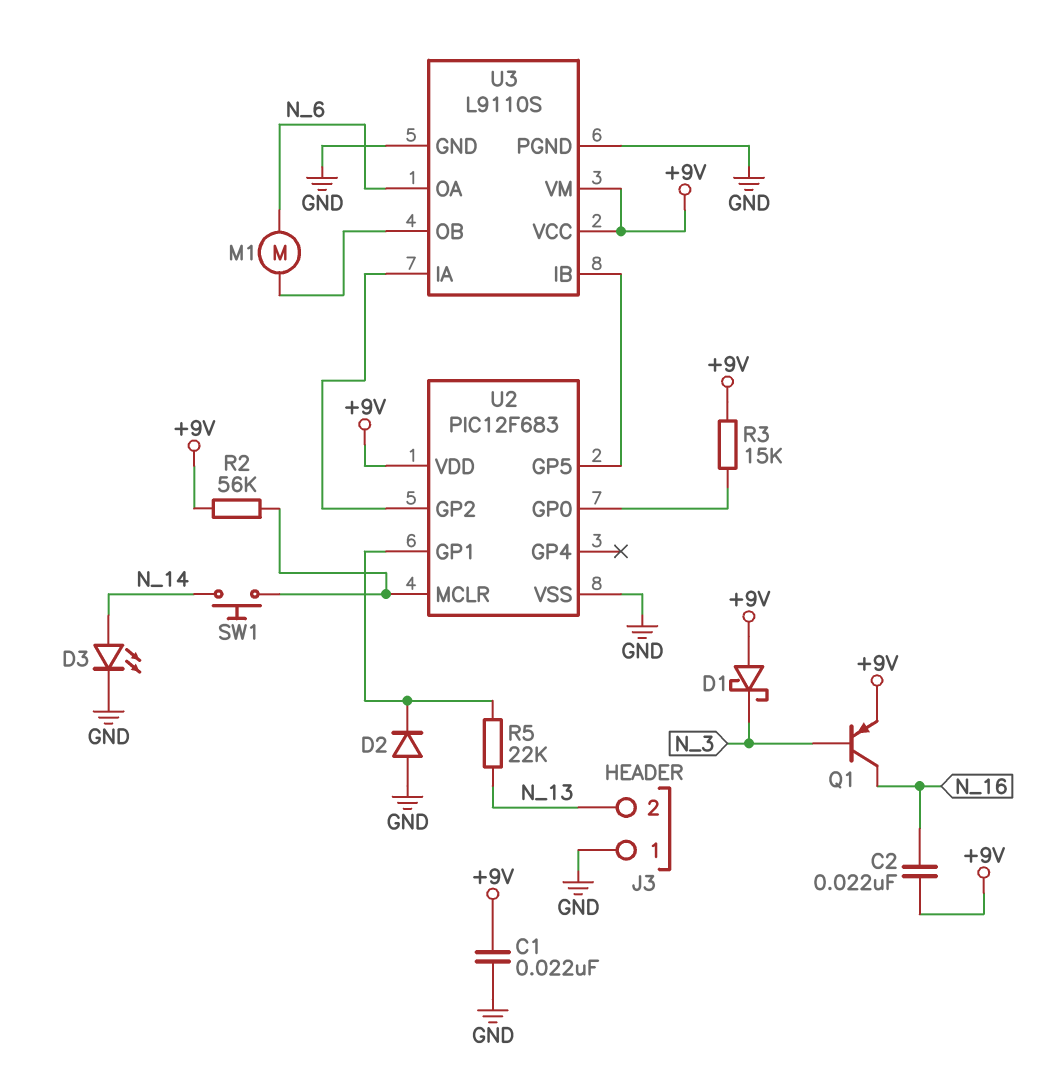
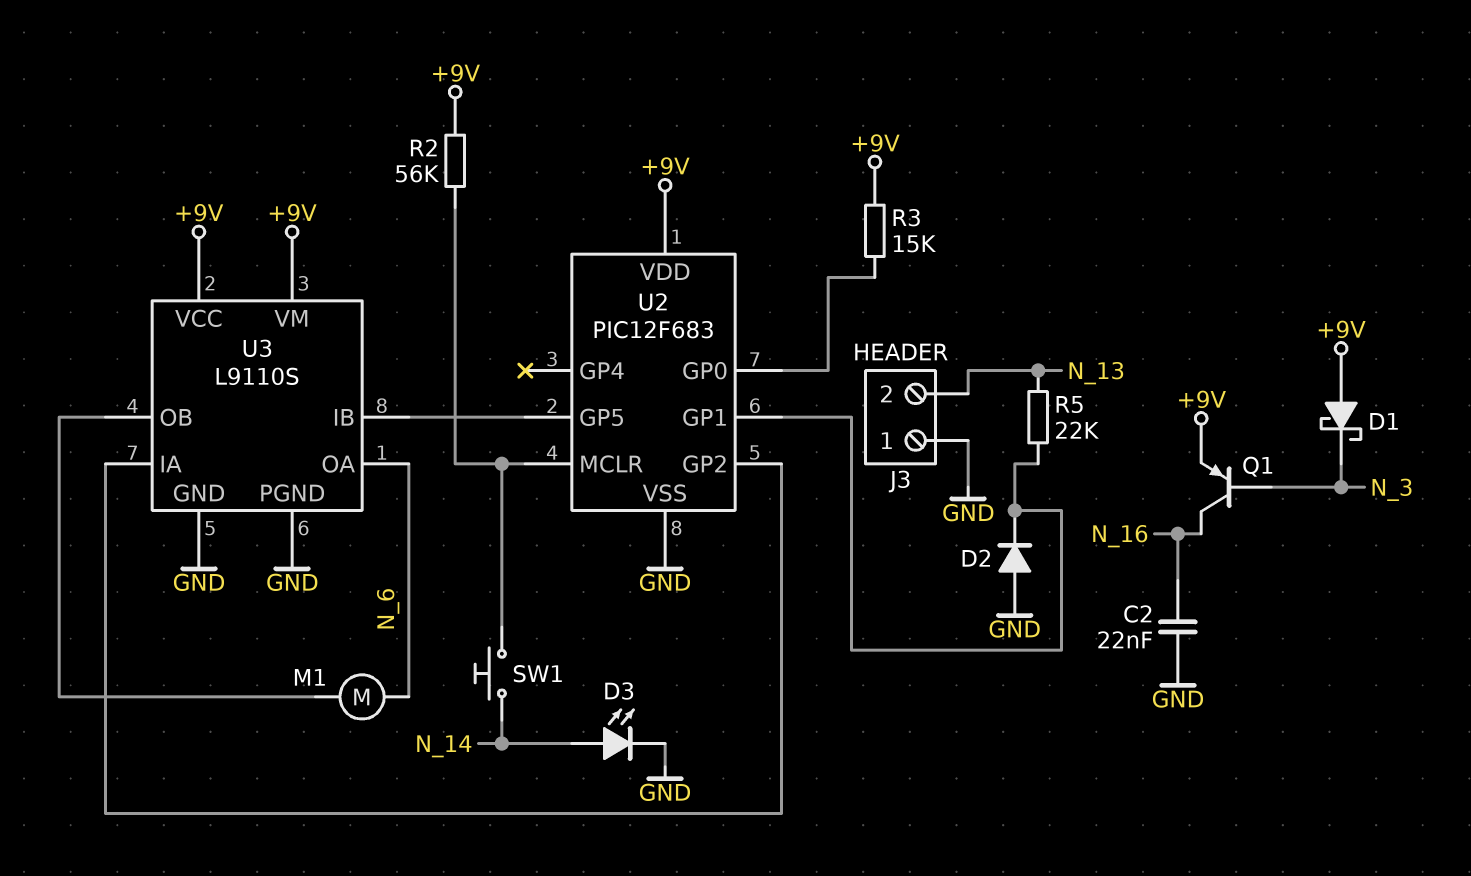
C1: 22nF (+9V, GND) -> none
C2: 22nF (+9V, N_16) -> 22nF (GND, N_16)

